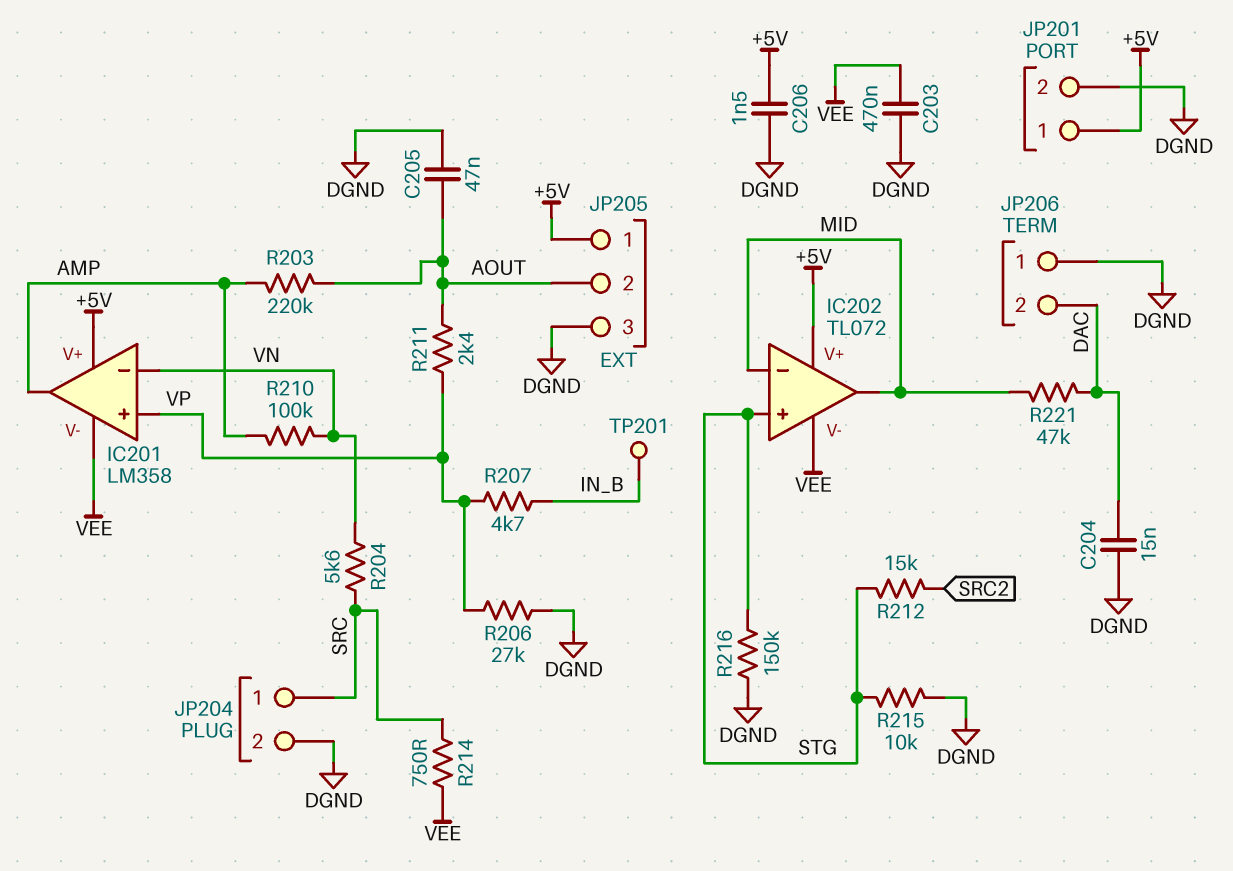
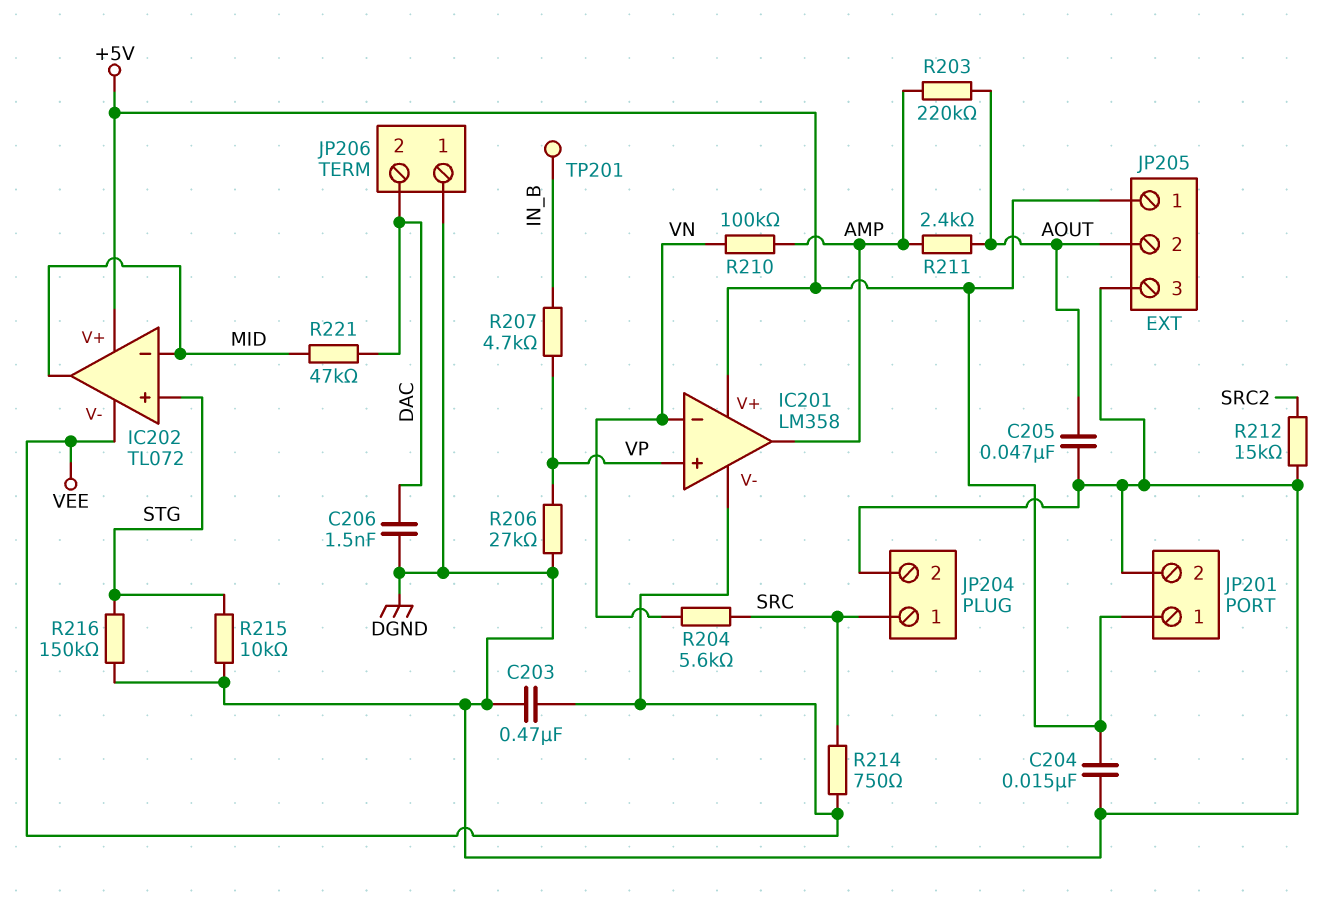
C204: 15nF (DAC, DGND) -> 15nF (+5V, DGND)
C206: 1.5nF (+5V, DGND) -> 1.5nF (DAC, DGND)
R211: 2.4k (AOUT, VP) -> 2.4k (AMP, AOUT)
R212: 15k (SRC2, STG) -> 15k (DGND, SRC2)

